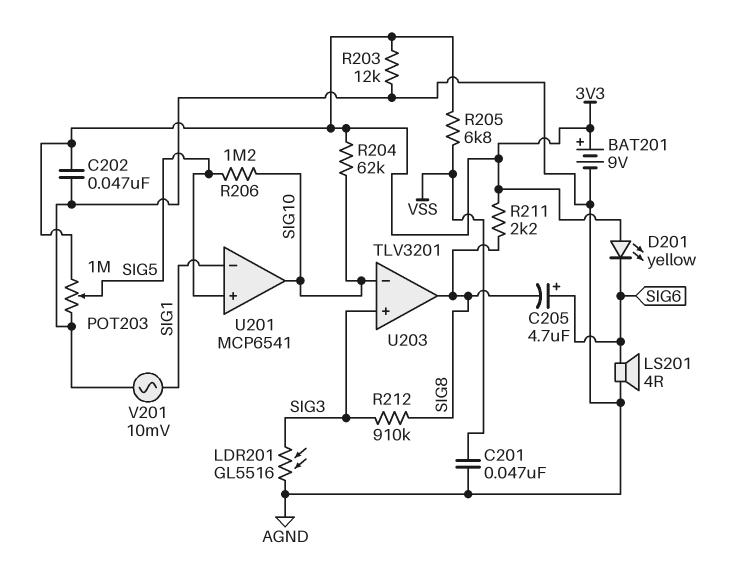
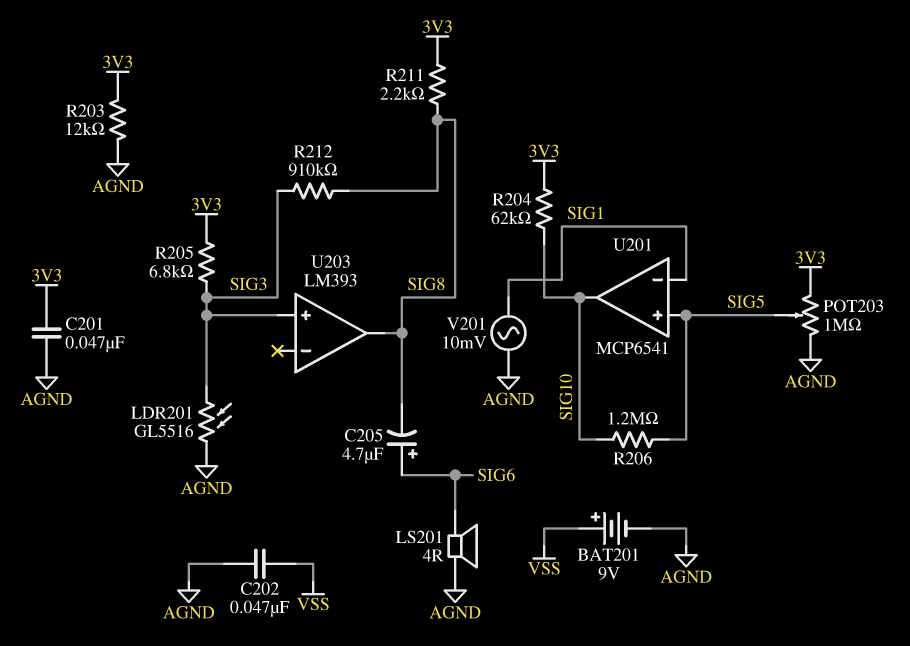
BAT201: 9V (plus 3V3, minus AGND) -> 9V (plus VSS, minus AGND)
C201: 47nF (AGND, VSS) -> 47nF (3V3, AGND)
C202: 47nF (3V3, AGND) -> 47nF (AGND, VSS)
D201: LED yellow (A 3V3, K SIG6) -> none
R205: 6.8k (3V3, VSS) -> 6.8k (3V3, SIG3)
U203: TLV3201 -> LM393
U203 pin in-: SIG10 -> none

